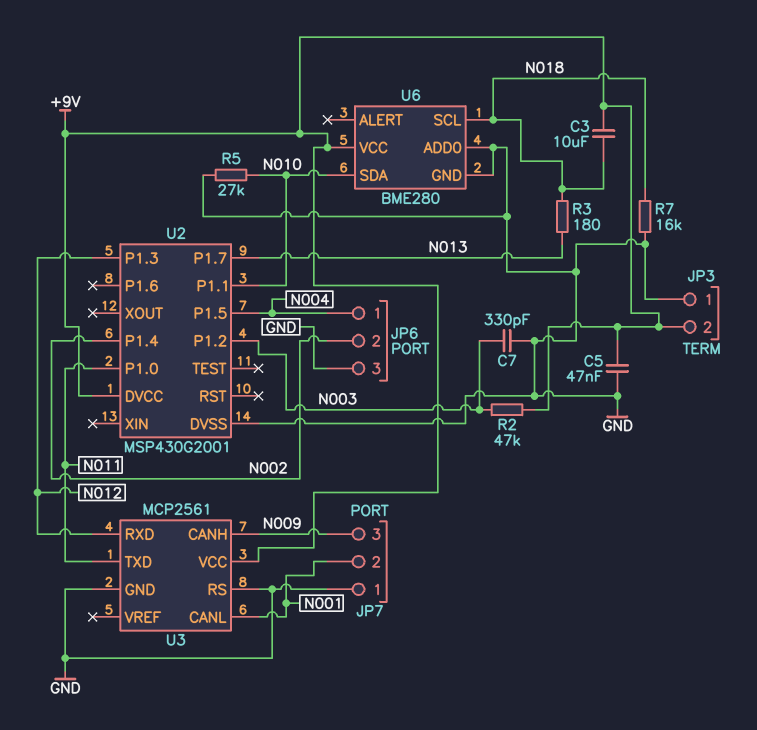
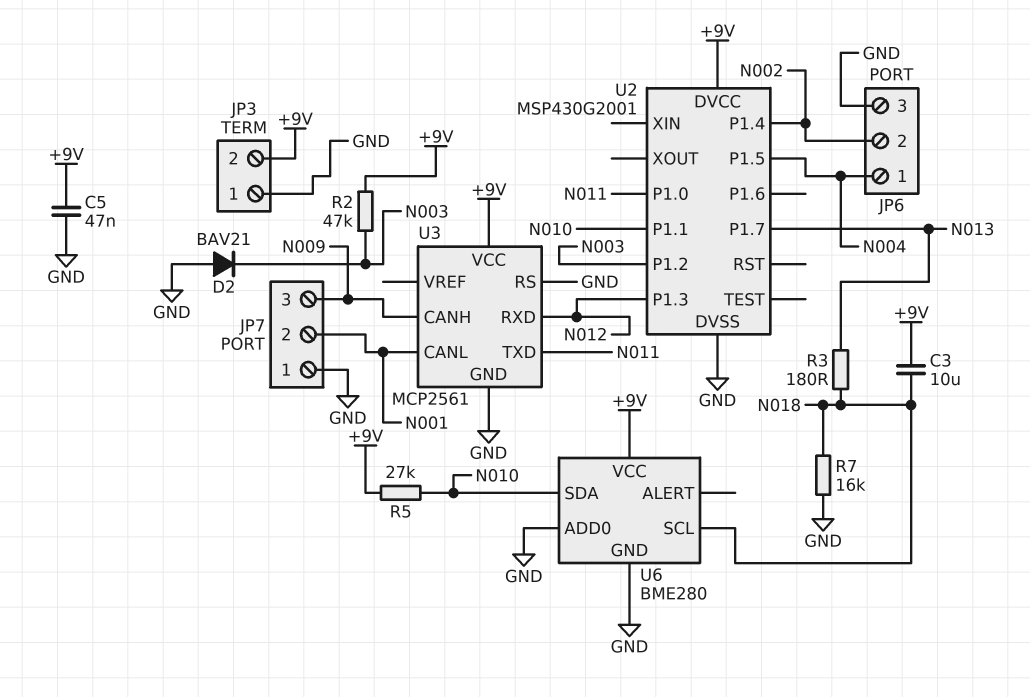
C7: 330pF (GND, N003) -> none
D2: none -> diode BAV21 (A GND, K N003)
R5: 27k (GND, N010) -> 27k (+9V, N010)

